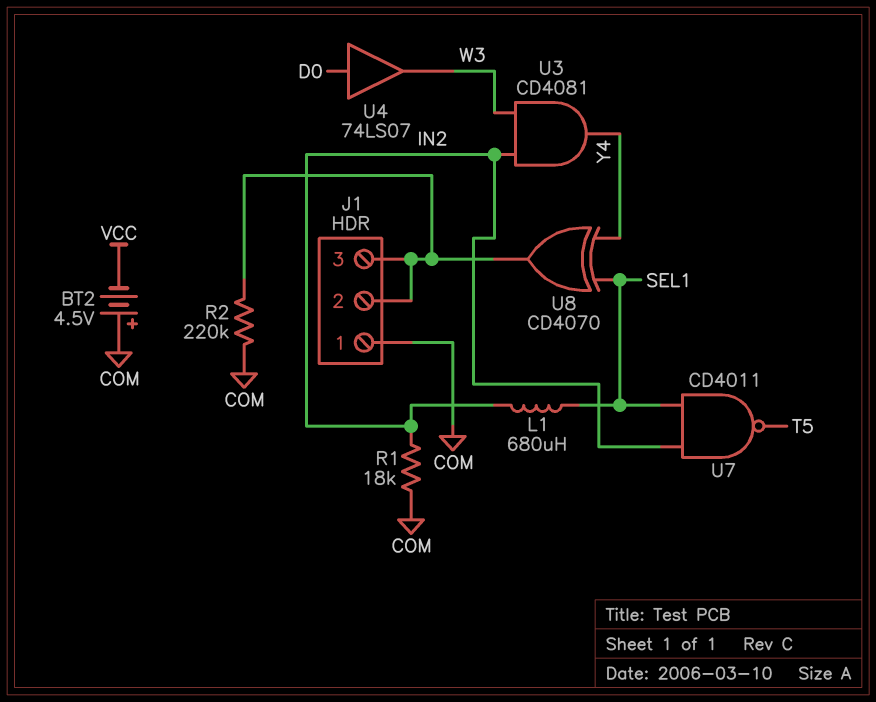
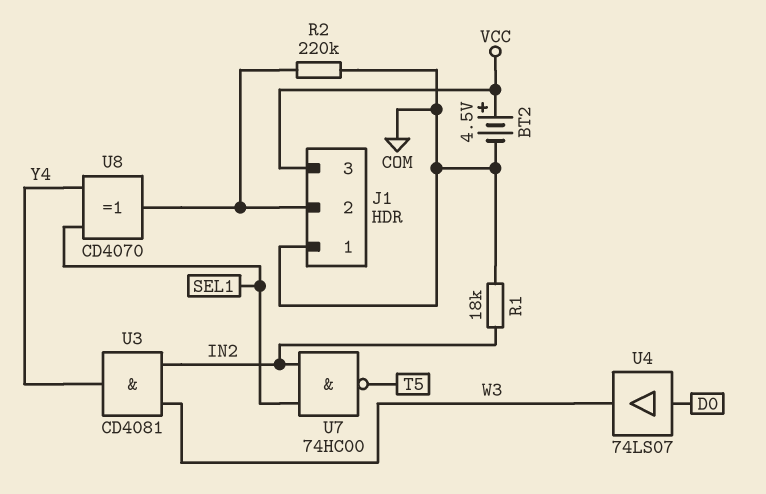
BT2: 4.5V (plus COM, minus VCC) -> 4.5V (plus VCC, minus COM)
J1 pin 3: J1/2 -> VCC
L1: 680uH (IN2, SEL1) -> none
U7: NAND CD4011 (in IN2, in SEL1, out T5) -> NAND 74HC00 (in IN2, in SEL1, out T5)

